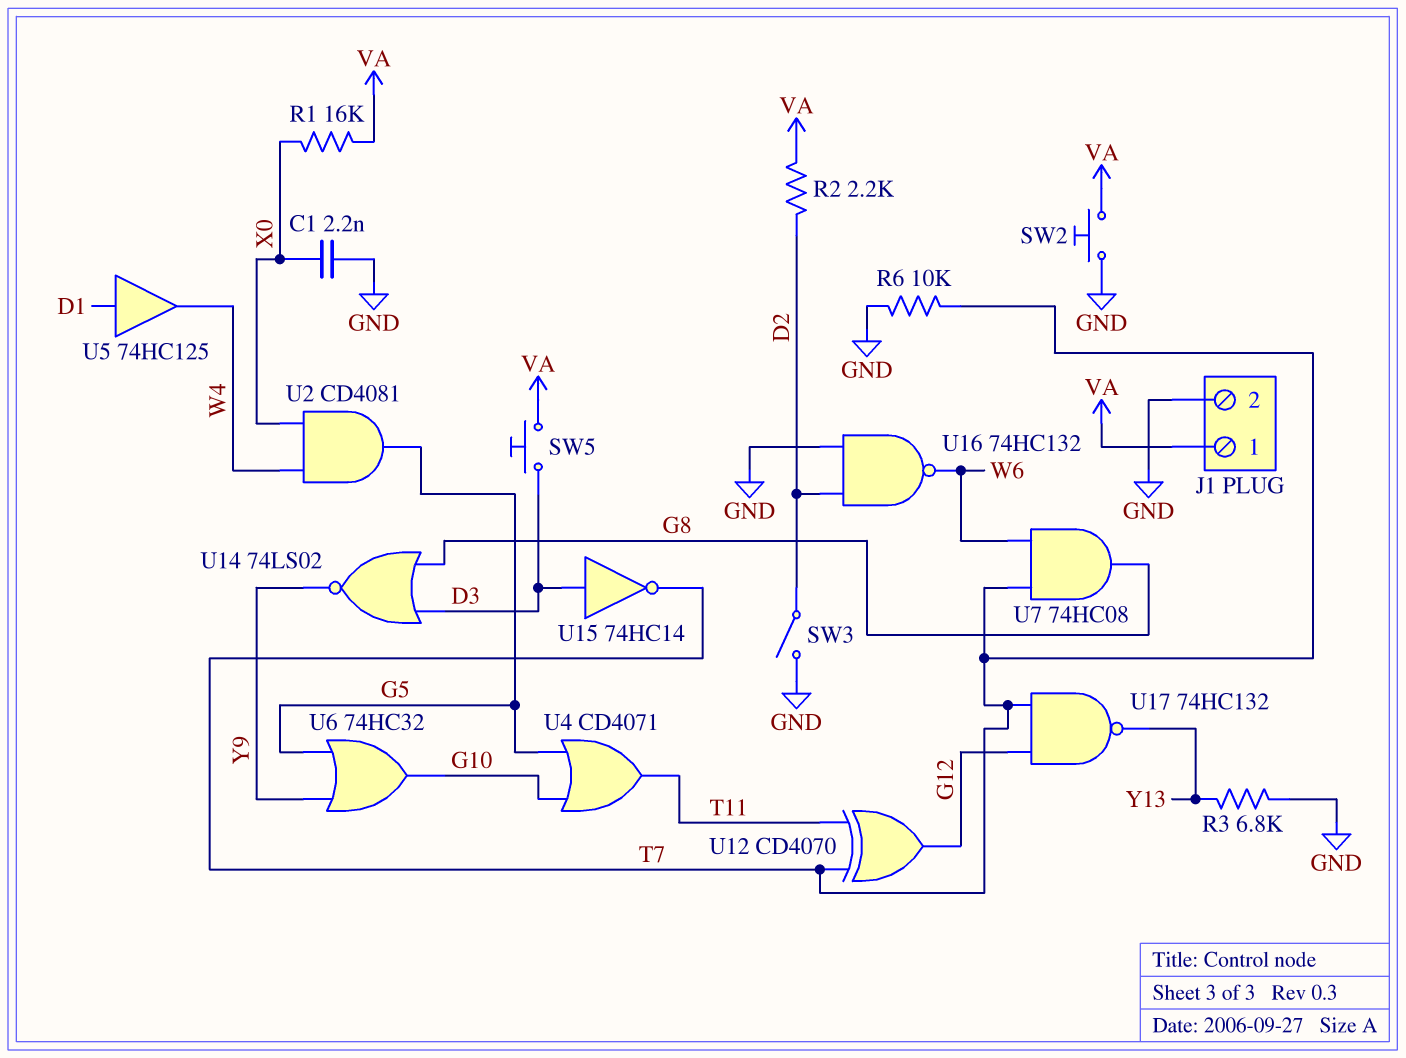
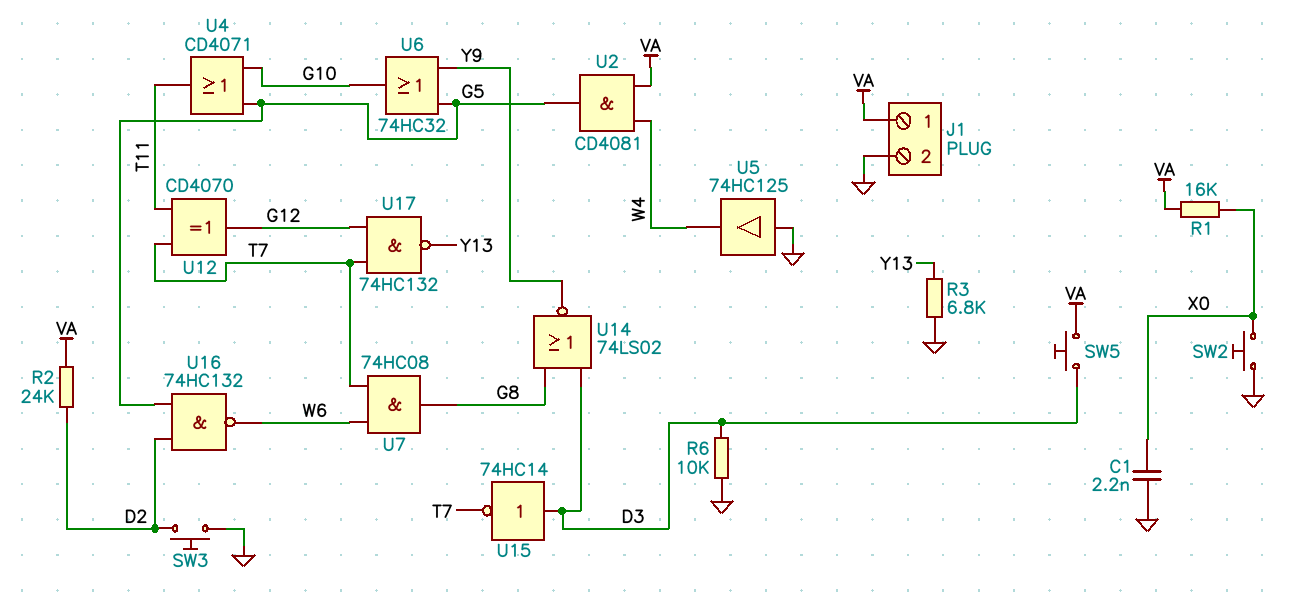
R2: 2.2k (D2, VA) -> 24k (D2, VA)
R6: 10k (GND, T7) -> 10k (D3, GND)
SW2: button (GND, VA) -> button (GND, X0)
SW3: switch (D2, GND) -> button (D2, GND)
U2: AND CD4081 (in W4, in X0, out G5) -> AND CD4081 (in VA, in W4, out G5)
U5: buffer 74HC125 (in D1, out W4) -> buffer 74HC125 (in GND, out W4)
U16: NAND 74HC132 (in D2, in GND, out W6) -> NAND 74HC132 (in D2, in G5, out W6)

